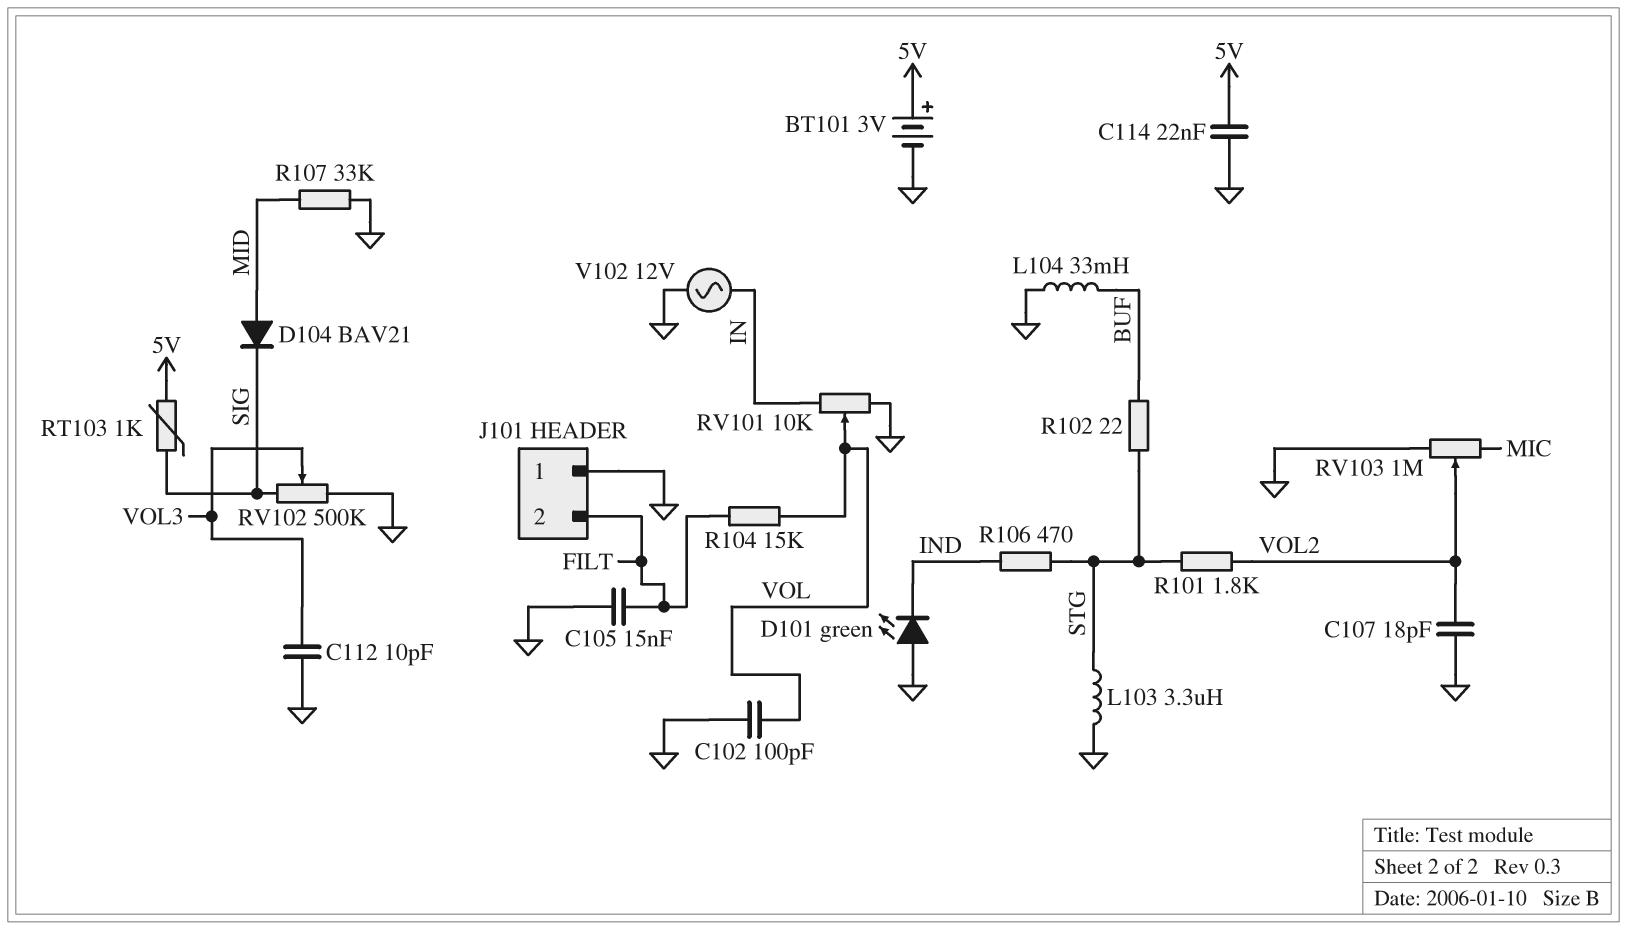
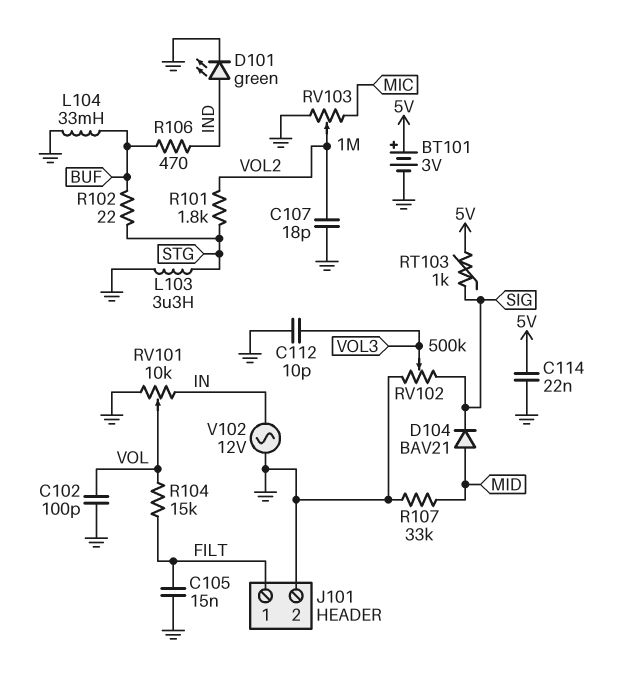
D101: LED green (A GND, K IND) -> LED green (A IND, K GND)
J101 pin 1: GND -> FILT
J101 pin 2: FILT -> GND
R106: 470 (IND, STG) -> 470 (BUF, IND)

